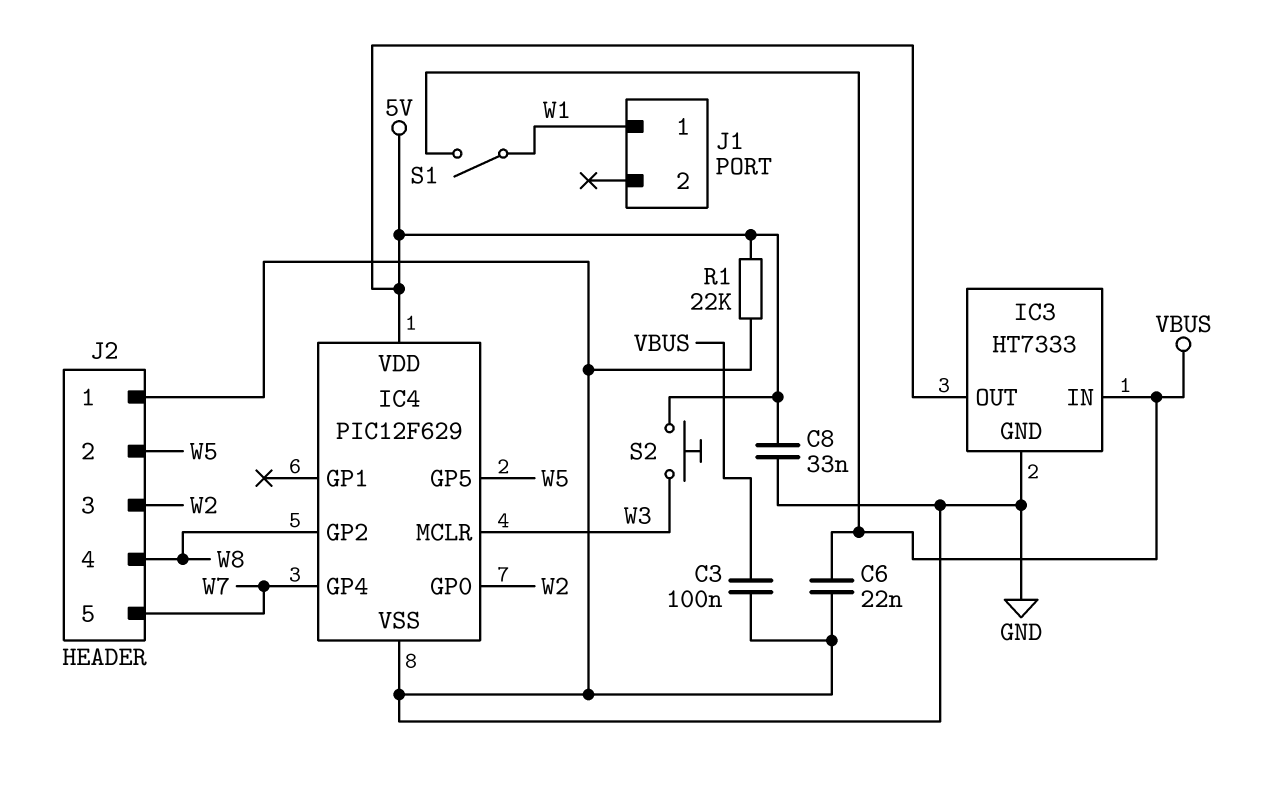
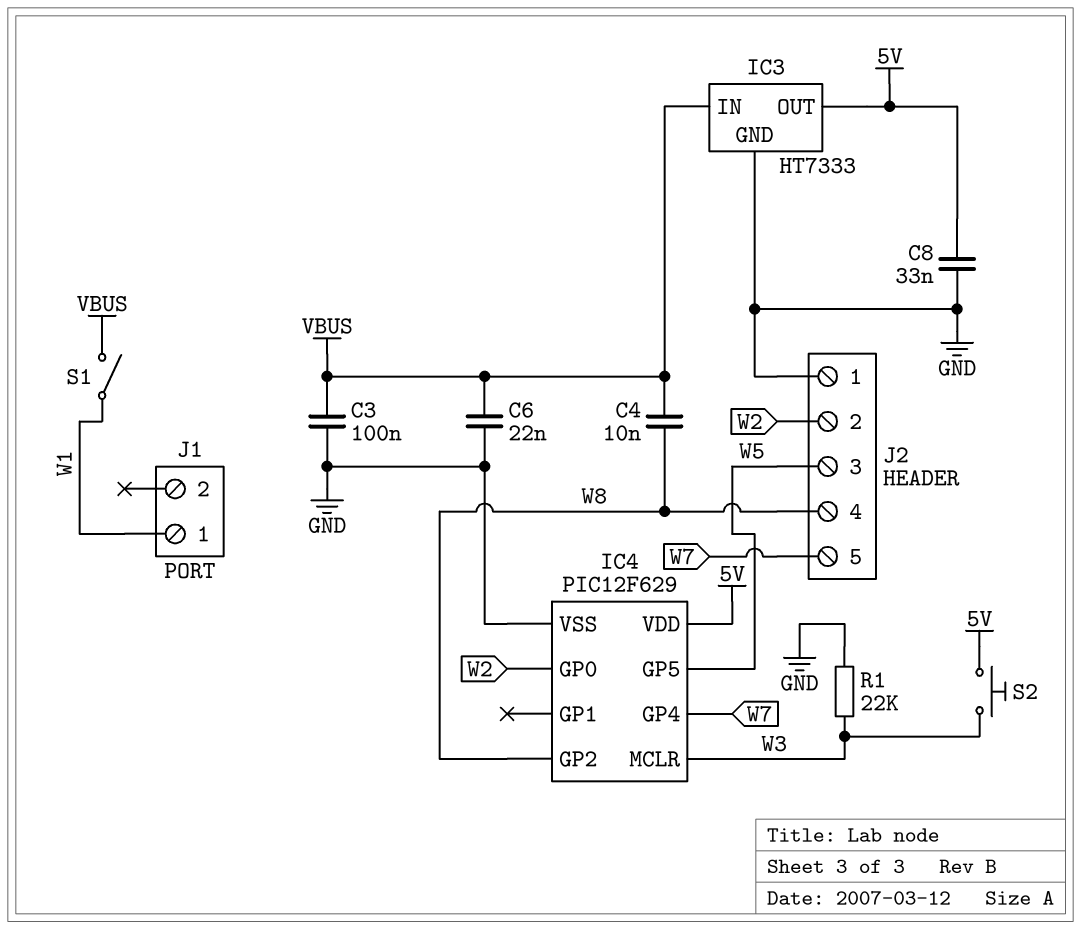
C4: none -> 10nF (VBUS, W8)
J2 pin 2: W5 -> W2
J2 pin 3: W2 -> W5
R1: 22k (5V, GND) -> 22k (GND, W3)

